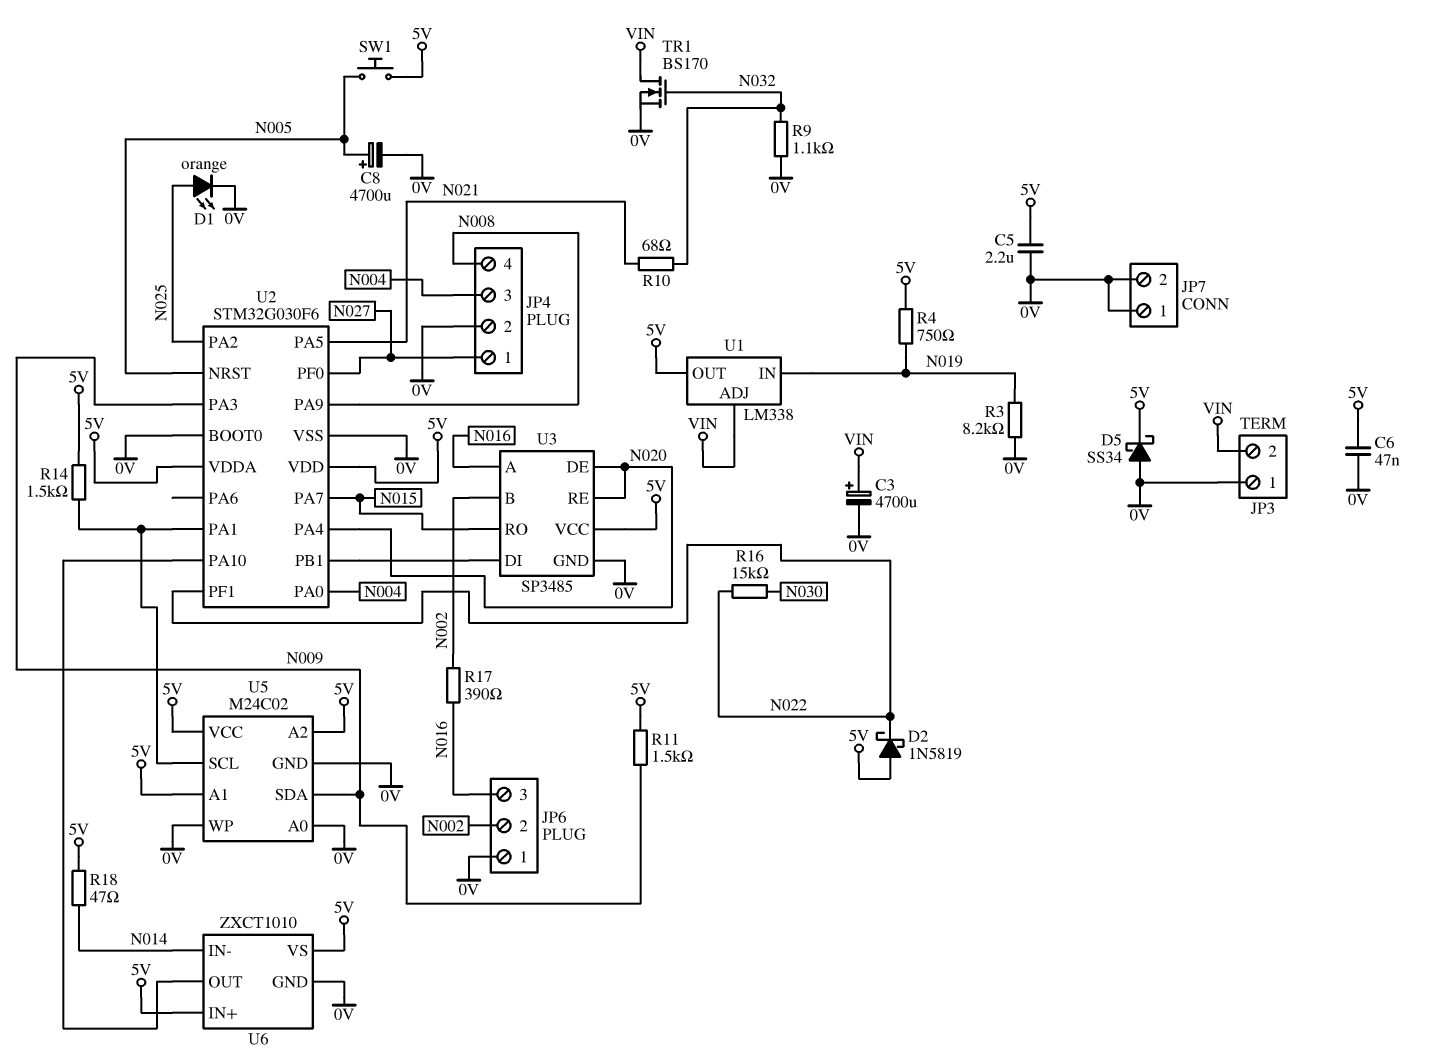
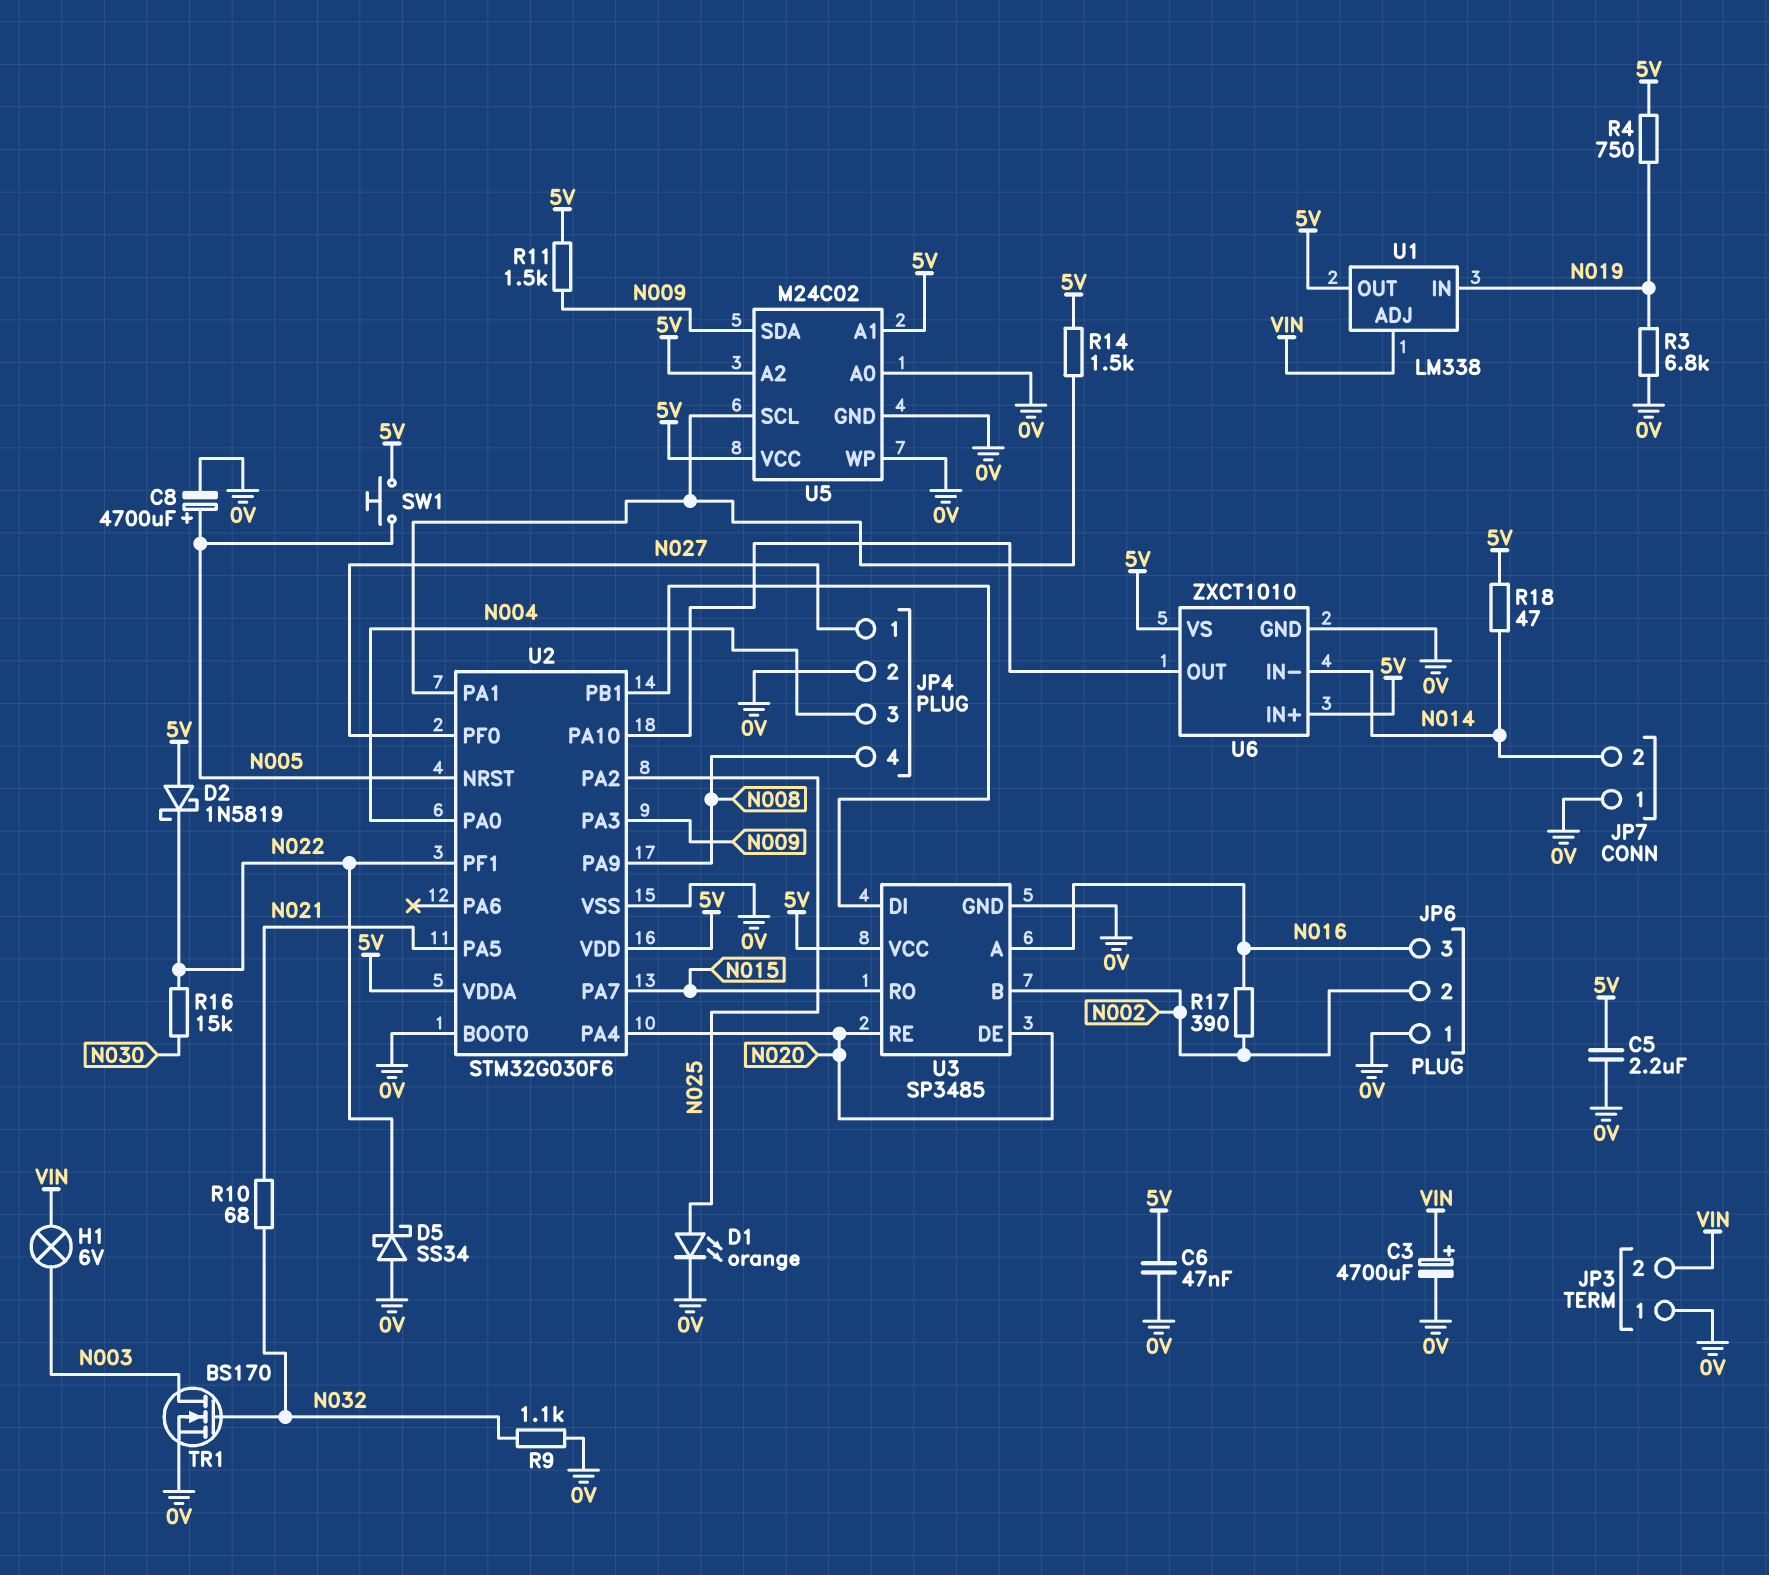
D5: schottky SS34 (A 0V, K 5V) -> schottky SS34 (A 0V, K N022)
H1: none -> lamp 6V (N003, VIN)
JP7 pin 2: 0V -> N014
R3: 8.2k (0V, N019) -> 6.8k (0V, N019)
TR1: NMOS BS170 (G N032, D VIN, S 0V) -> NMOS BS170 (G N032, D N003, S 0V)

